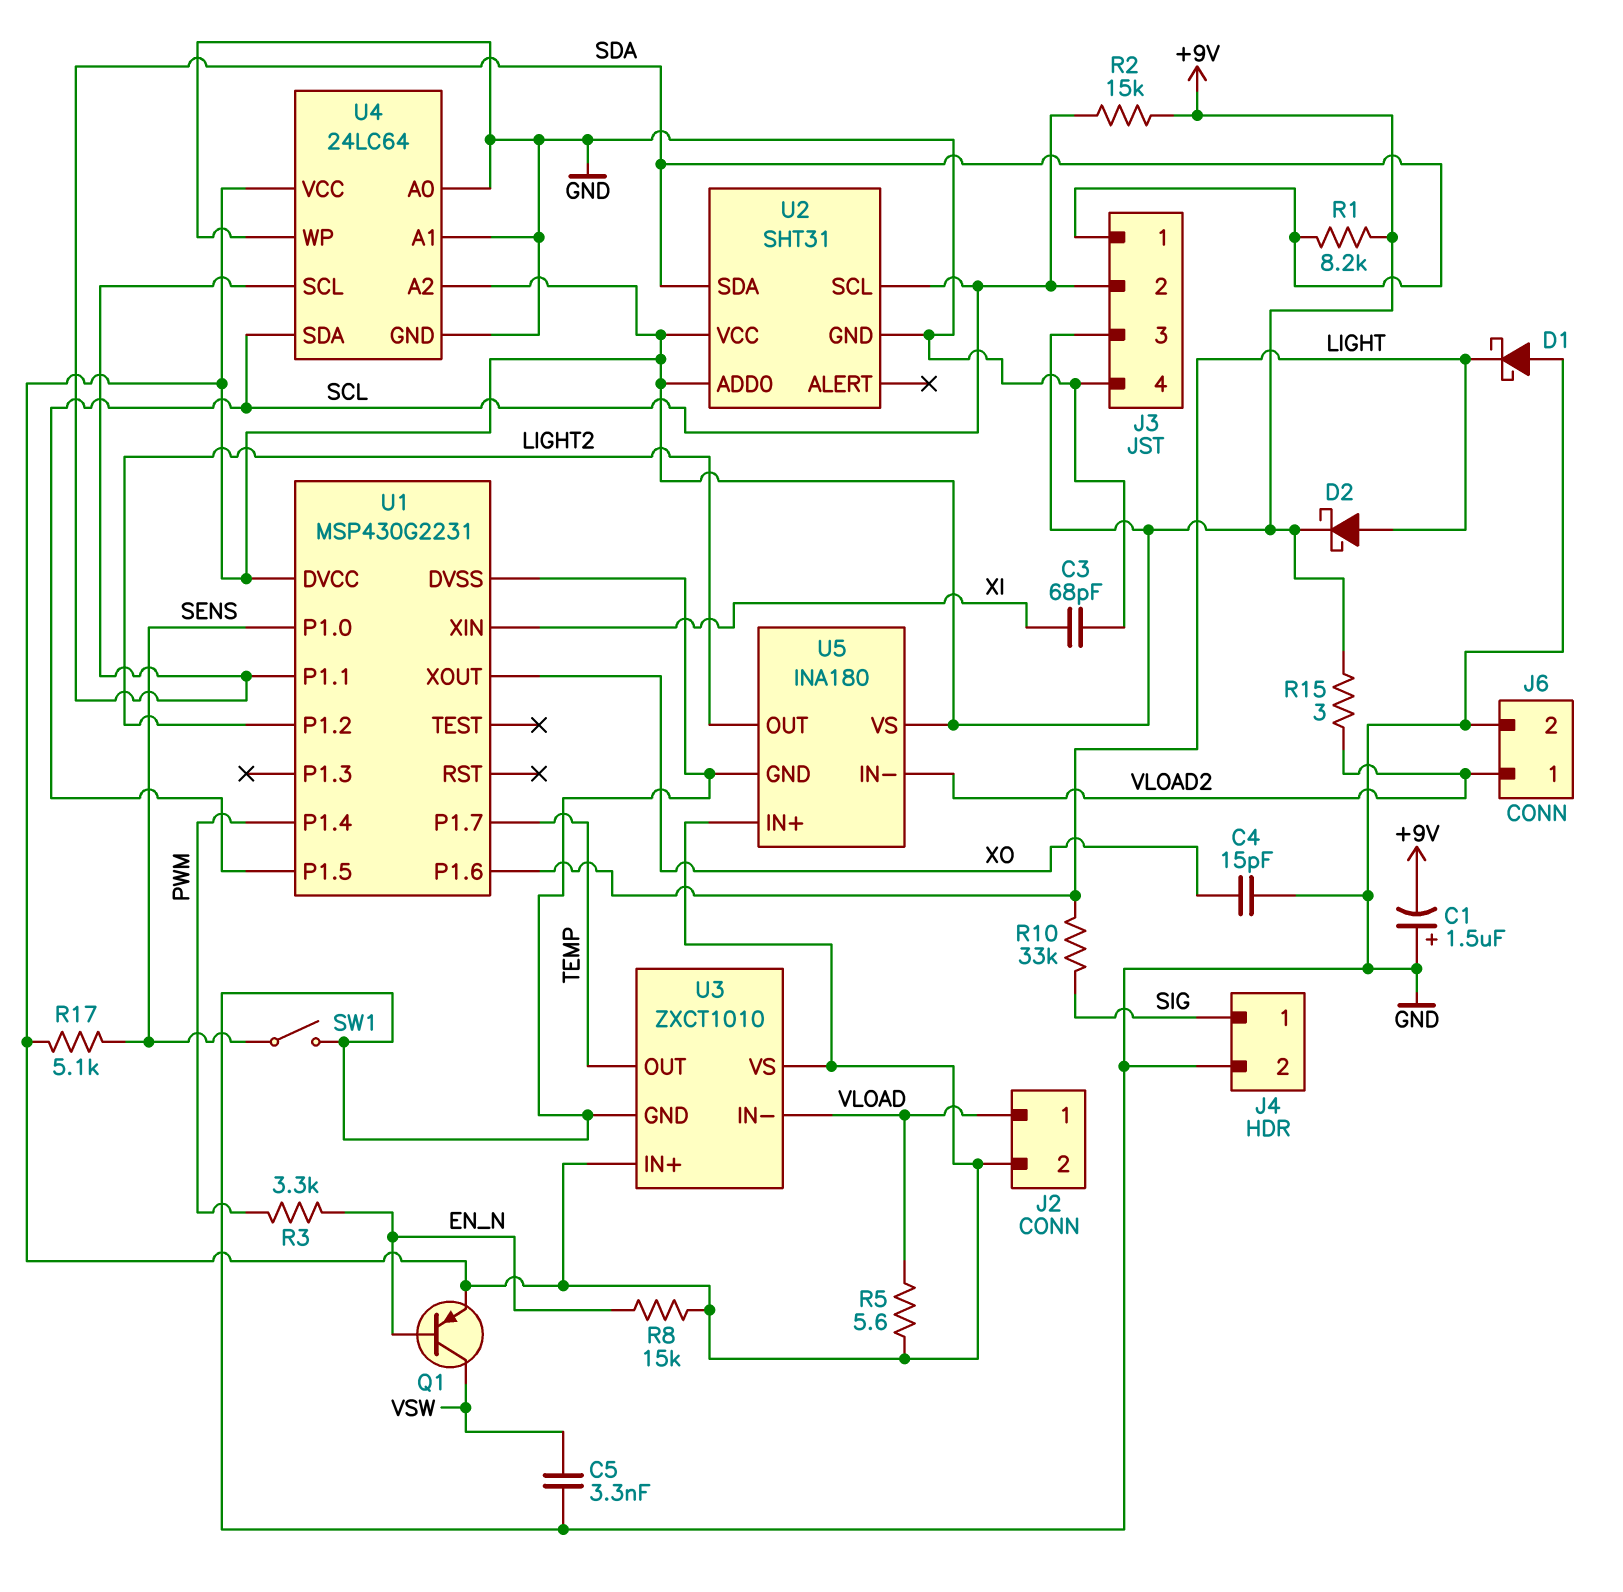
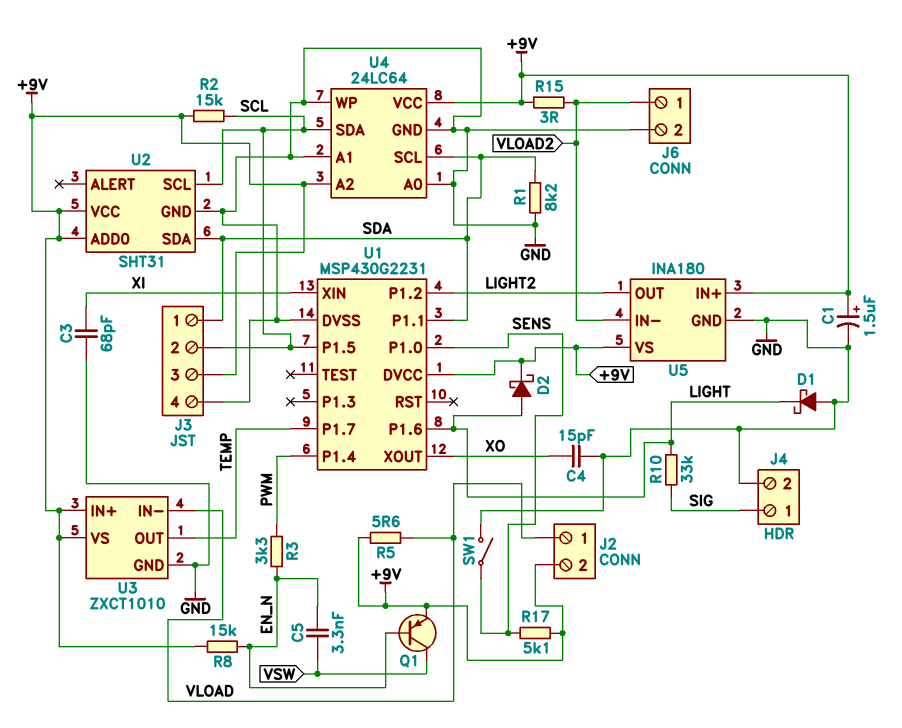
C1: 1.5uF (plus GND, minus +9V) -> 1.5uF (plus +9V, minus GND)
C5: 3.3nF (GND, VSW) -> 3.3nF (EN_N, VSW)
R1: 8.2k (+9V, SDA) -> 8.2k (GND, SDA)

